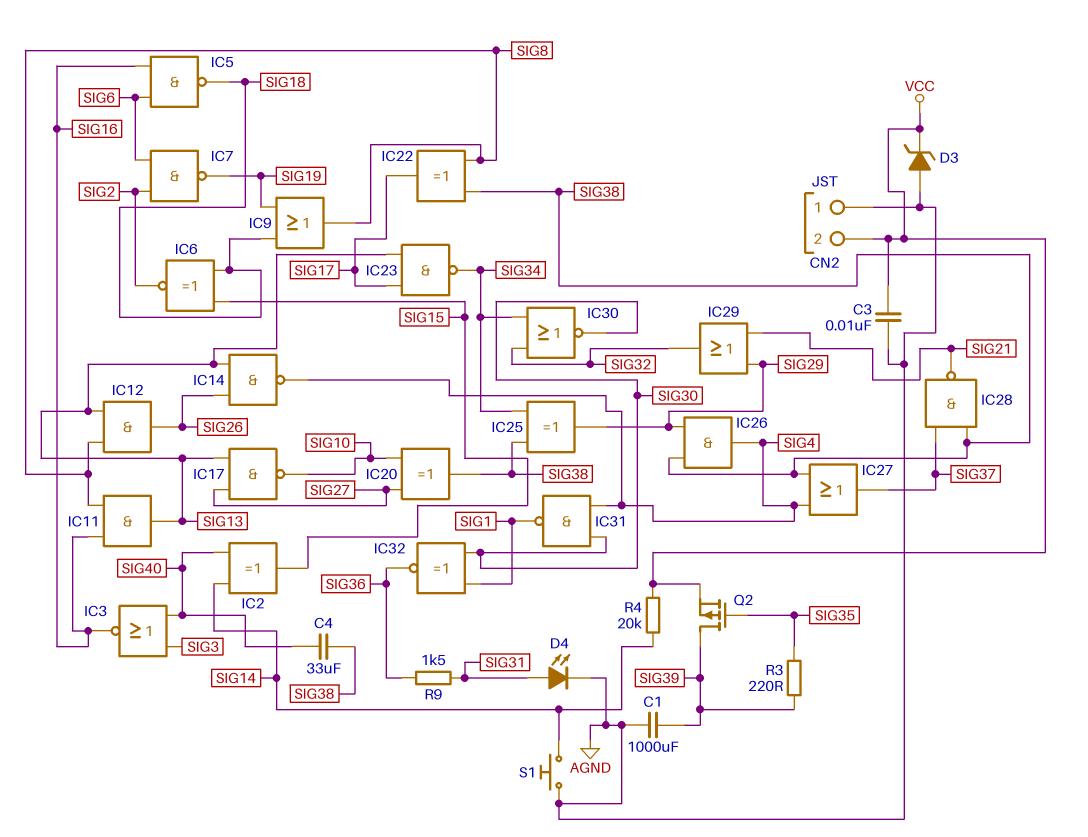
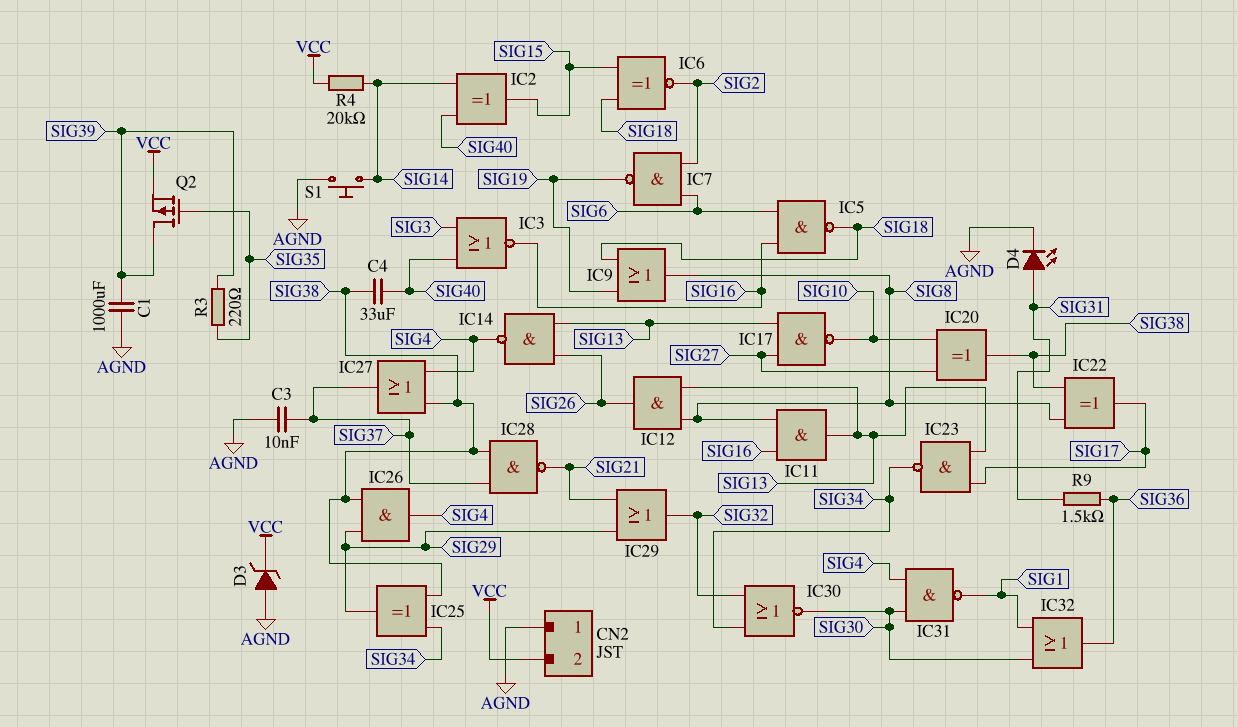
C3: 10nF (AGND, VCC) -> 10nF (AGND, SIG37)
IC32: XNOR (in SIG1, in SIG30, out SIG36) -> OR (in SIG1, in SIG30, out SIG36)

